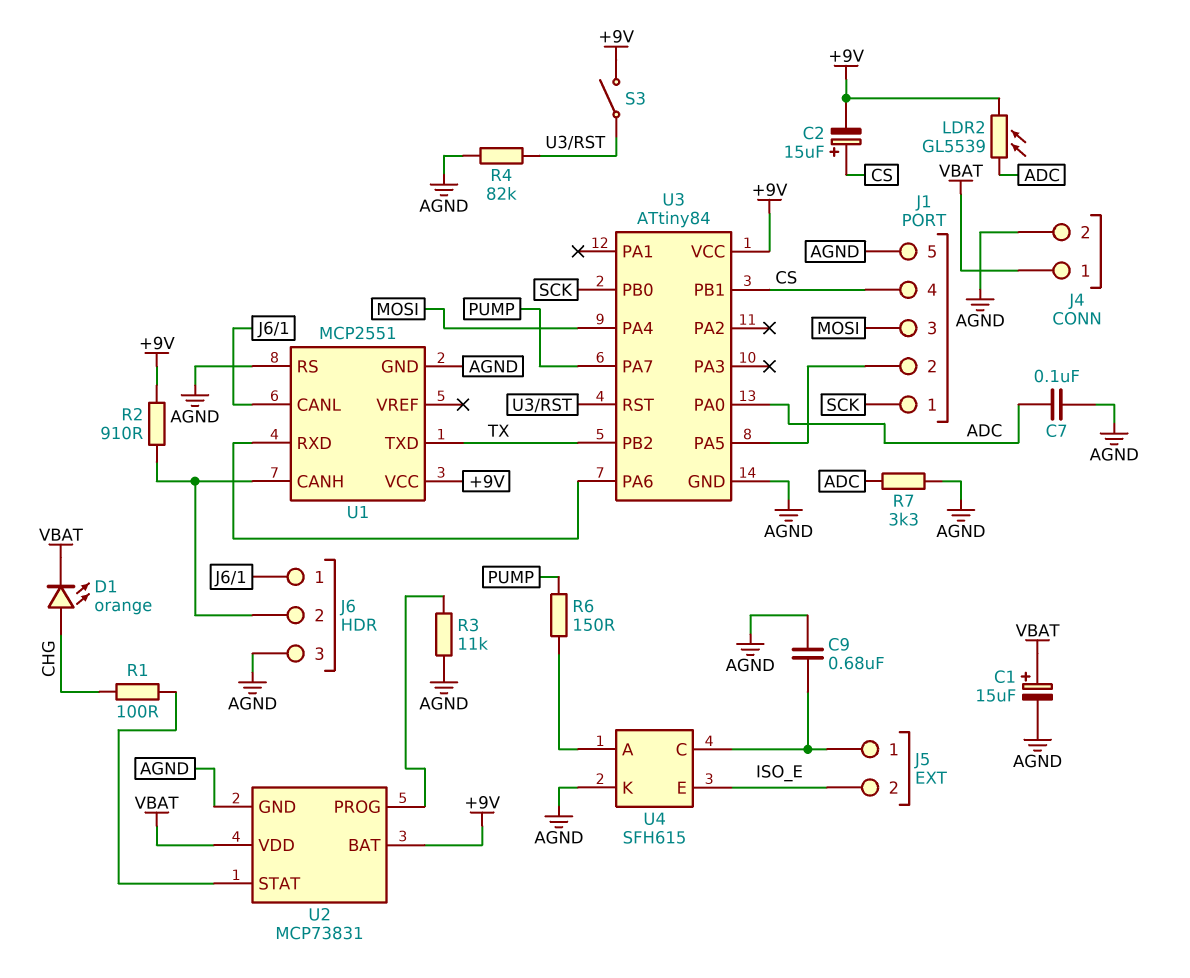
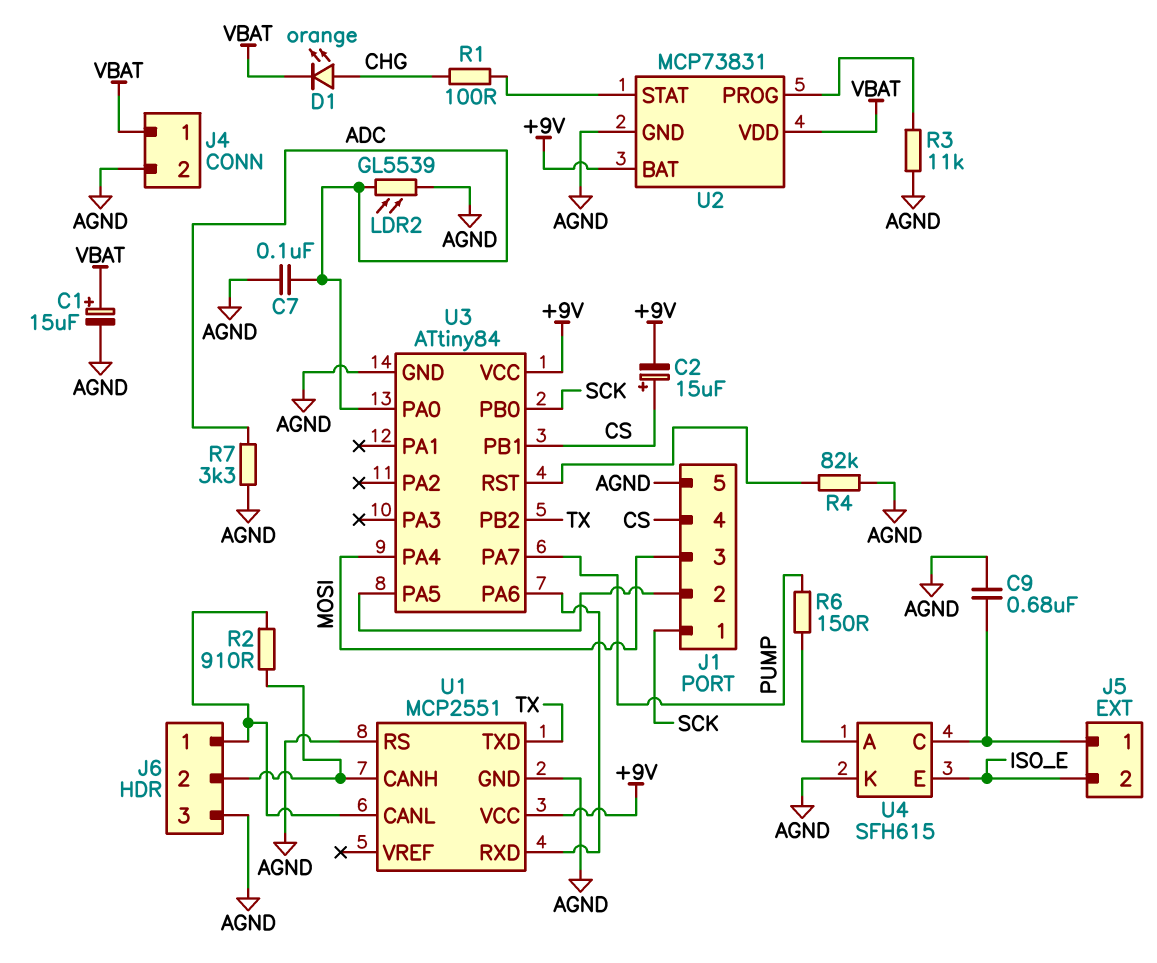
LDR2: GL5539 (+9V, ADC) -> GL5539 (ADC, AGND)
R2: 910 (+9V, J6/2) -> 910 (J6/1, J6/2)
S3: switch (+9V, U3/RST) -> none

